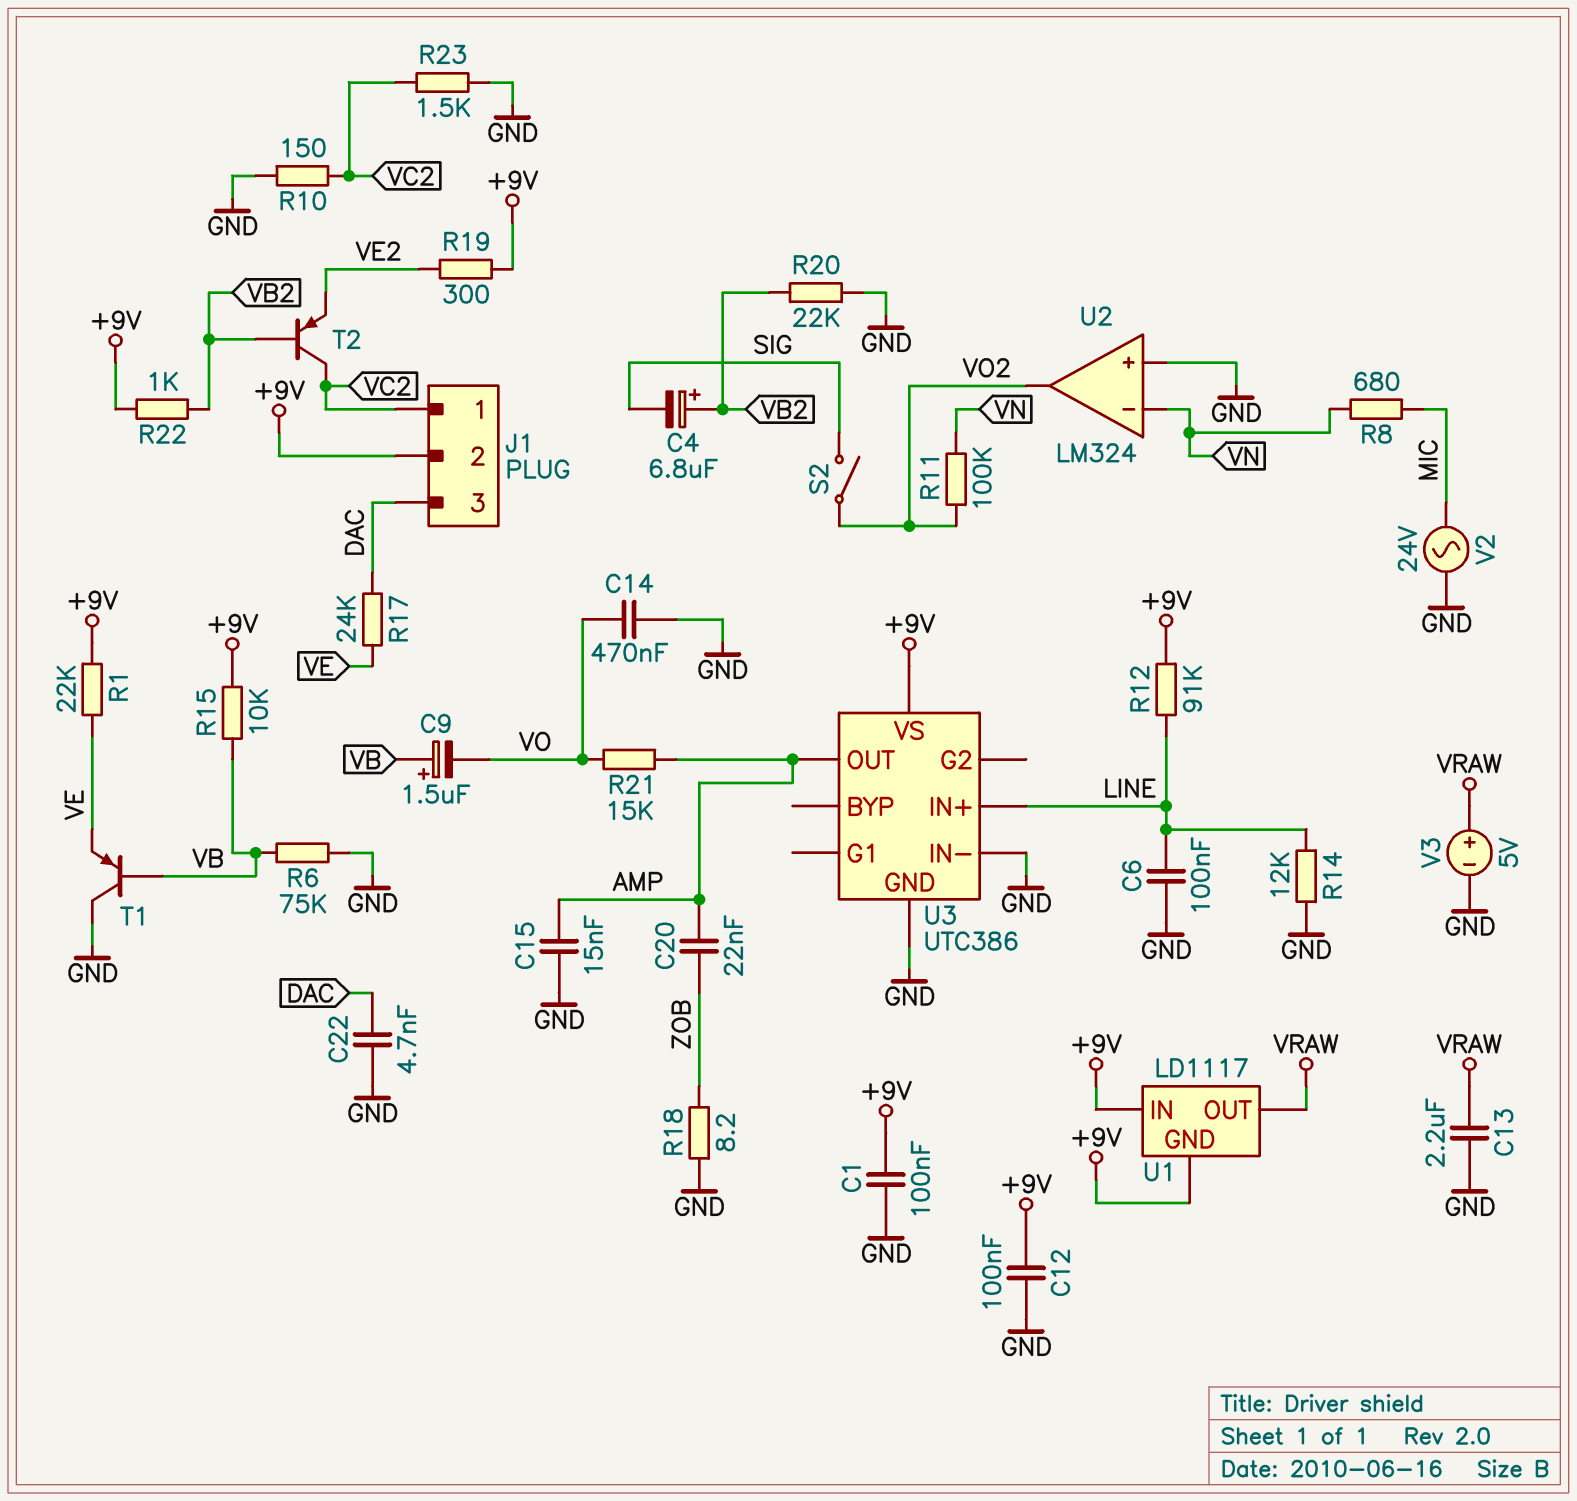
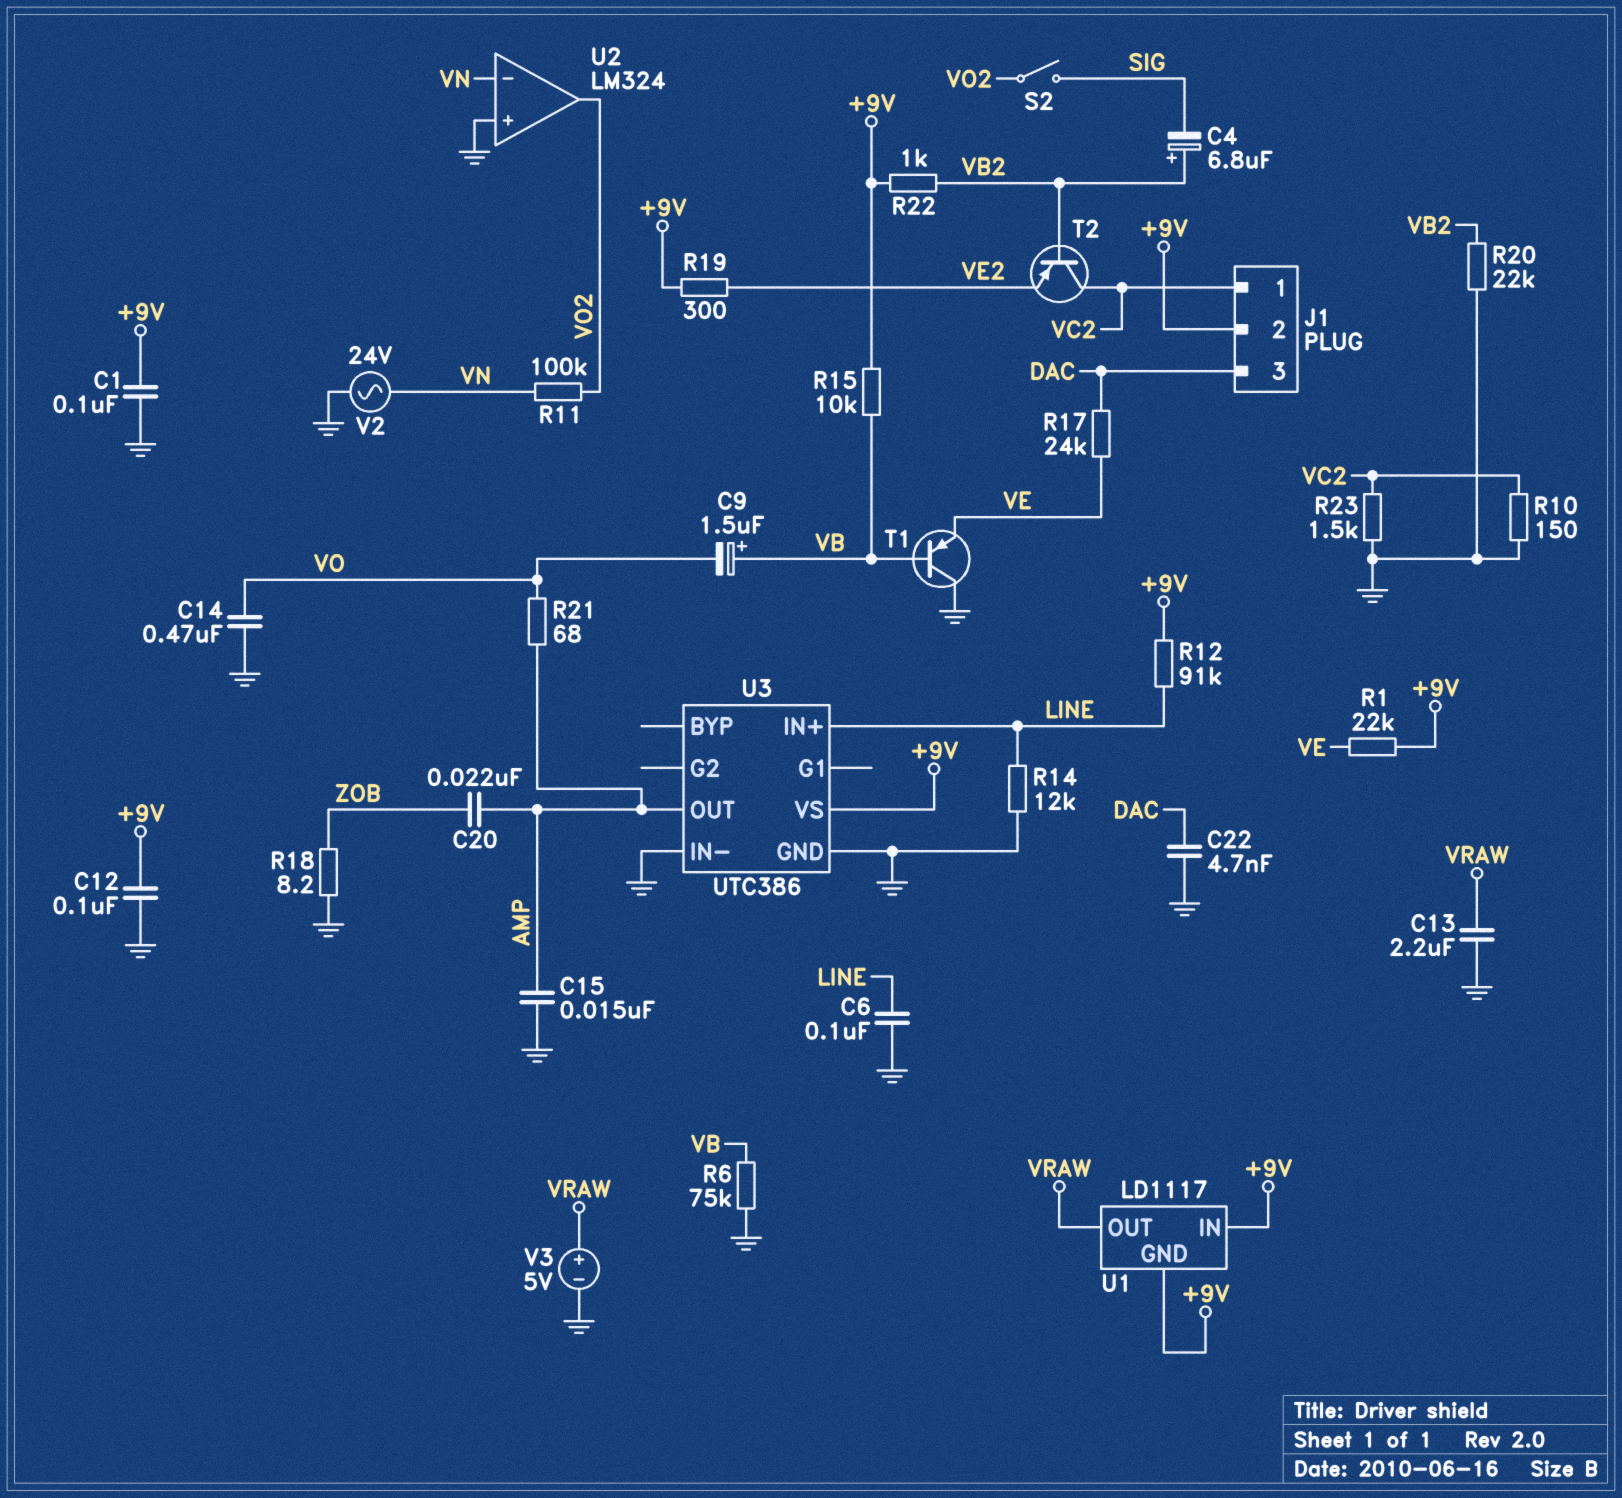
R8: 680 (MIC, VN) -> none
R21: 15k (AMP, VO) -> 68 (AMP, VO)
V2: AC 24V (GND, MIC) -> AC 24V (GND, VN)

